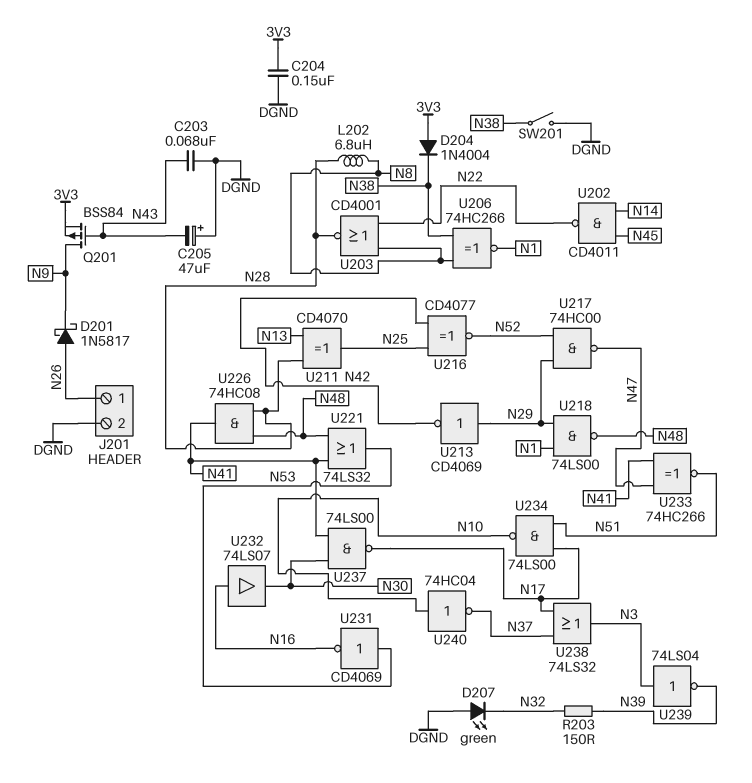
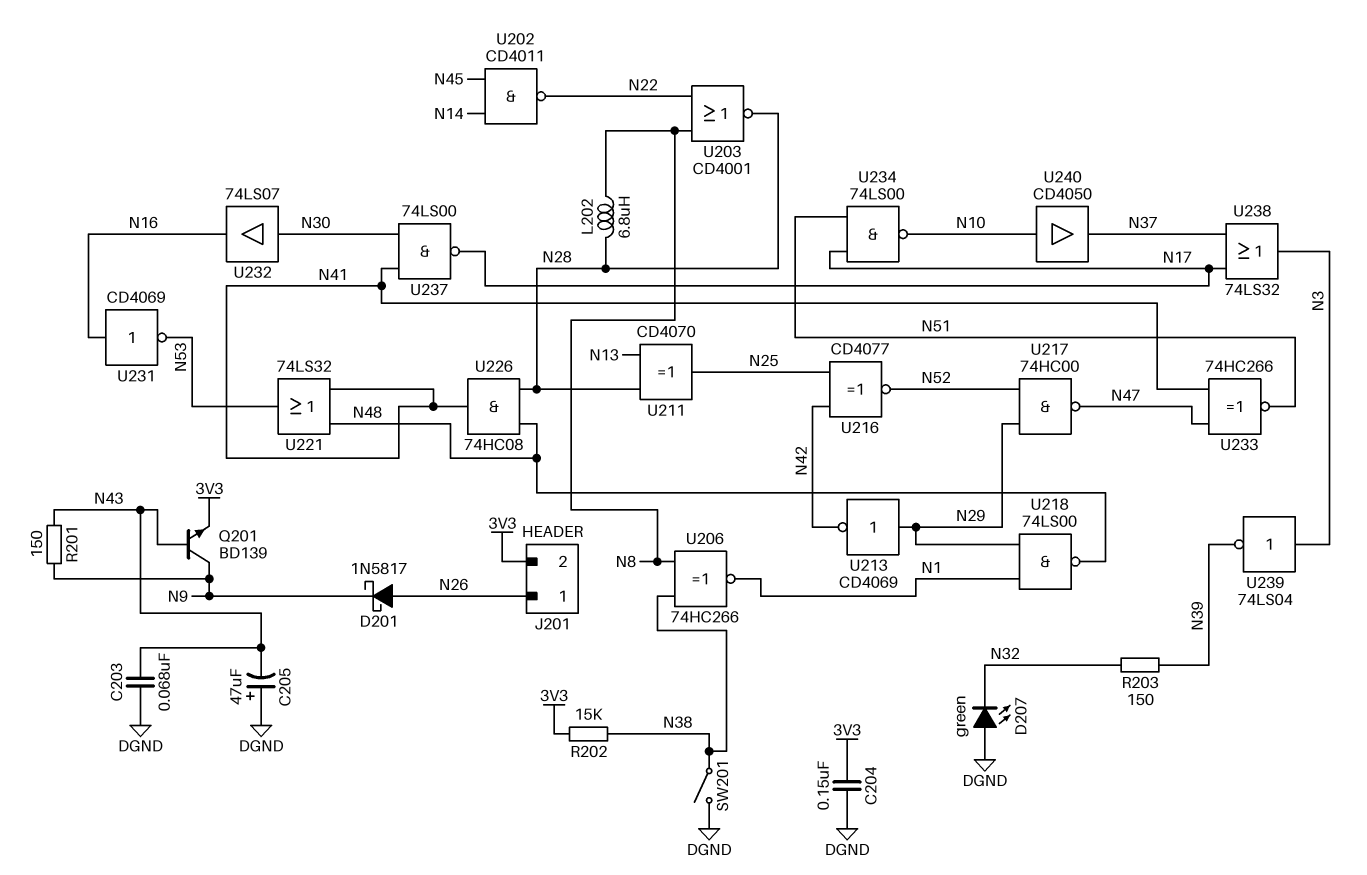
D204: diode 1N4004 (A 3V3, K N38) -> none
J201 pin 2: DGND -> 3V3
Q201: PMOS BSS84 (G N43, D N9, S 3V3) -> NPN BD139 (B N43, C N9, E 3V3)
R201: none -> 150 (N9, N43)
R202: none -> 15k (3V3, N38)
U231: NOT CD4069 (in N53, out N16) -> NOT CD4069 (in N16, out N53)
U232: buffer 74LS07 (in N16, out N30) -> buffer 74LS07 (in N30, out N16)
U240: NOT 74HC04 (in N10, out N37) -> buffer CD4050 (in N10, out N37)

